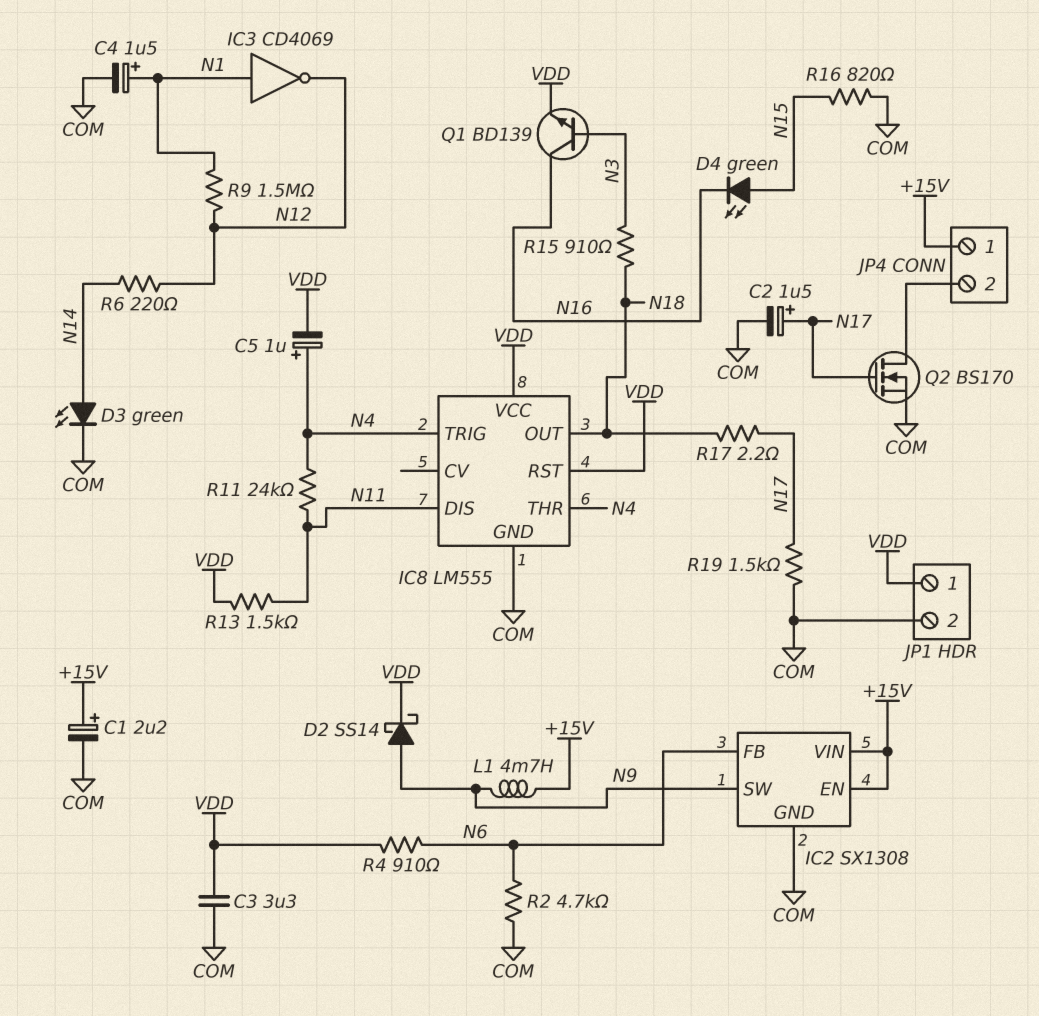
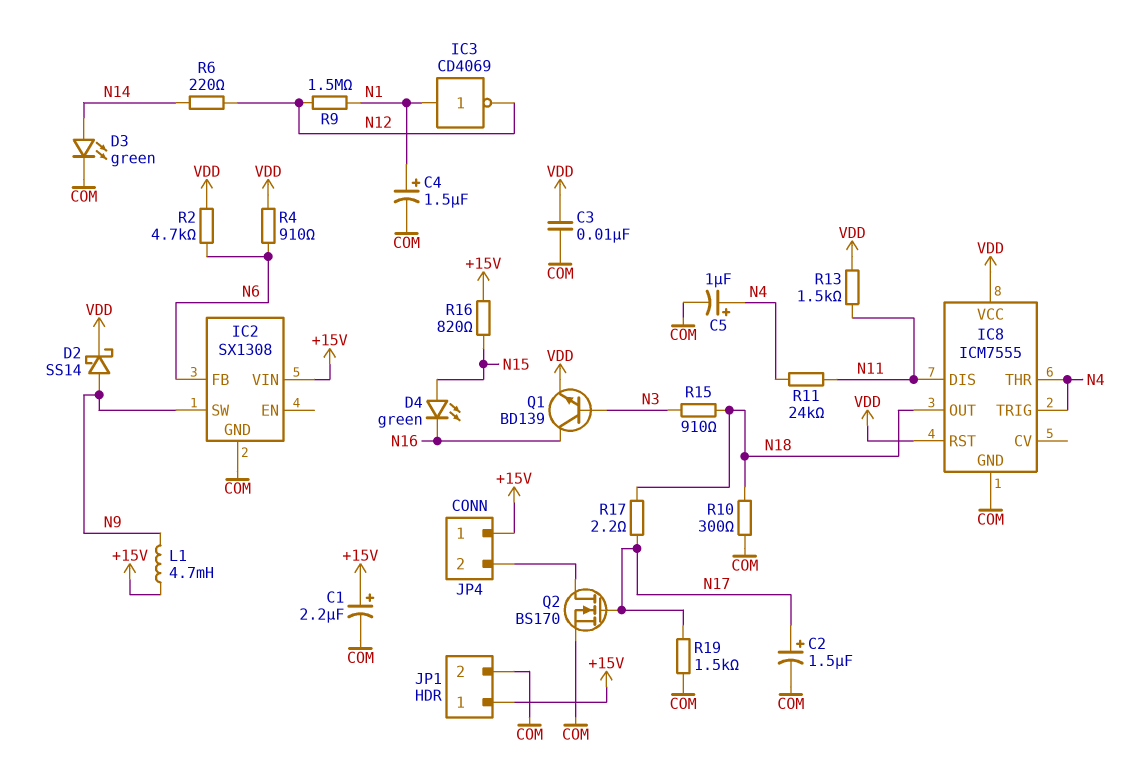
C3: 3.3uF (COM, VDD) -> 10nF (COM, VDD)
C5: 1uF (plus N4, minus VDD) -> 1uF (plus N4, minus COM)
IC2 pin EN: +15V -> none
IC8: LM555 -> ICM7555
JP1 pin 1: VDD -> +15V
R2: 4.7k (COM, N6) -> 4.7k (N6, VDD)
R10: none -> 300 (COM, N18)
R16: 820 (COM, N15) -> 820 (+15V, N15)

